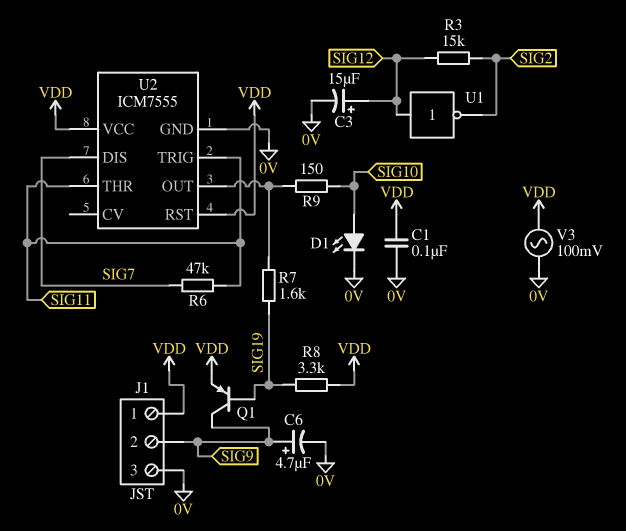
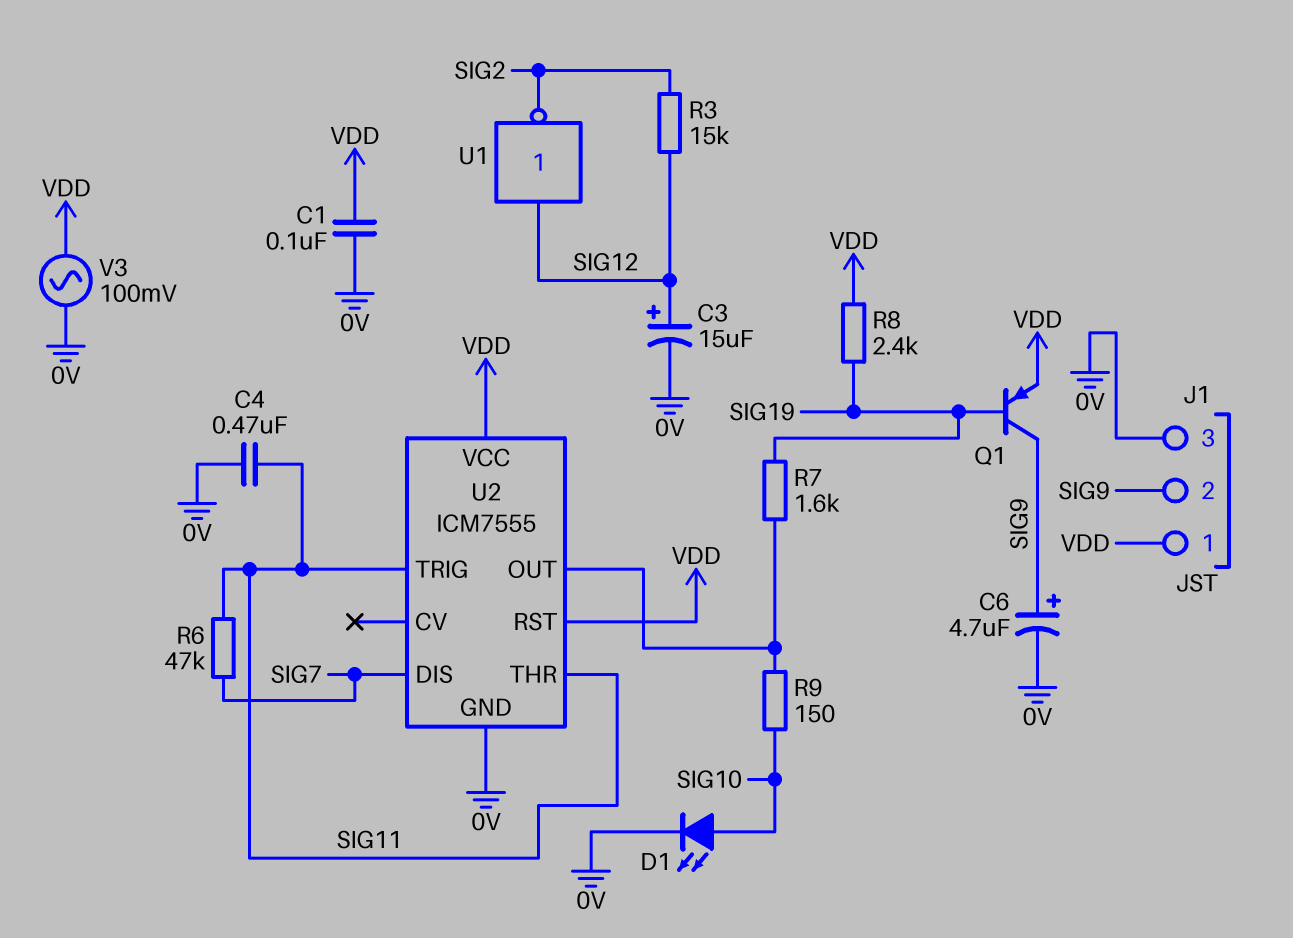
C4: none -> 470nF (0V, SIG11)
R8: 3.3k (SIG19, VDD) -> 2.4k (SIG19, VDD)

